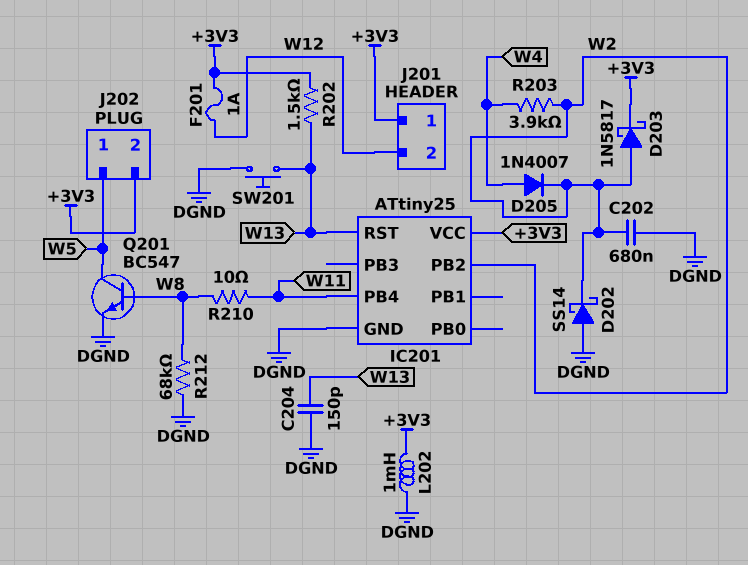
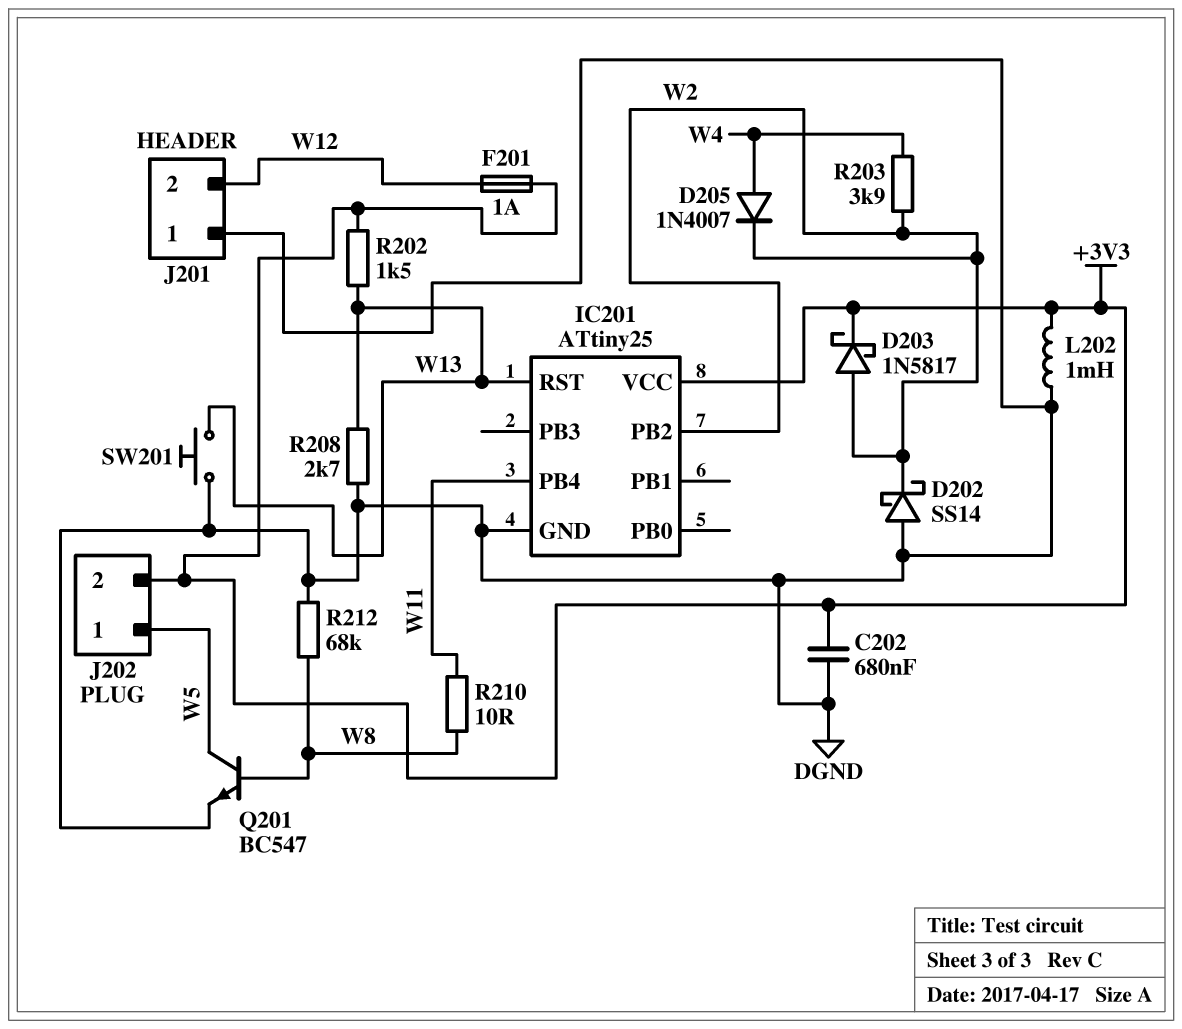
C202: 680nF (DGND, W2) -> 680nF (+3V3, DGND)
C204: 150pF (DGND, W13) -> none
J201 pin 1: +3V3 -> DGND
R208: none -> 2.7k (DGND, W13)

